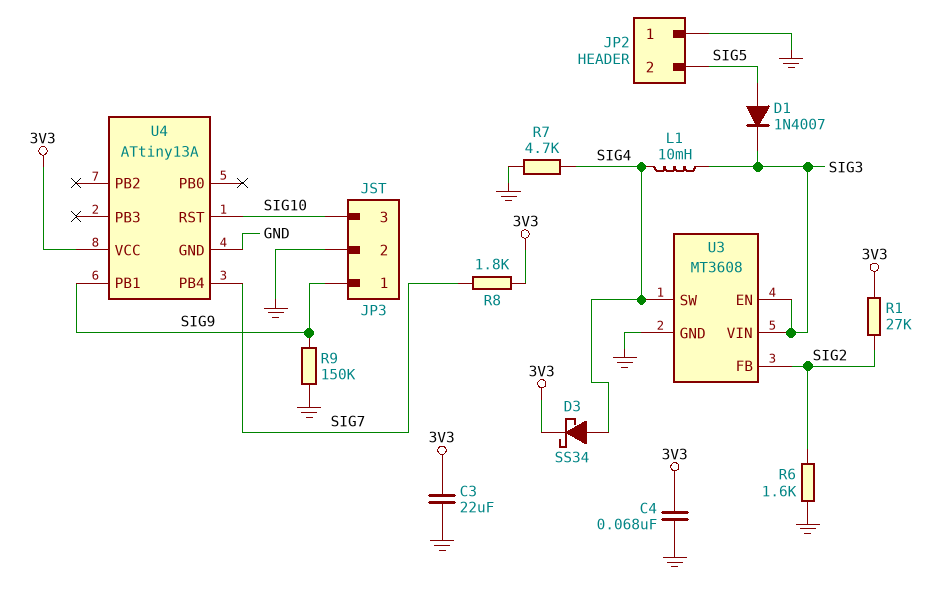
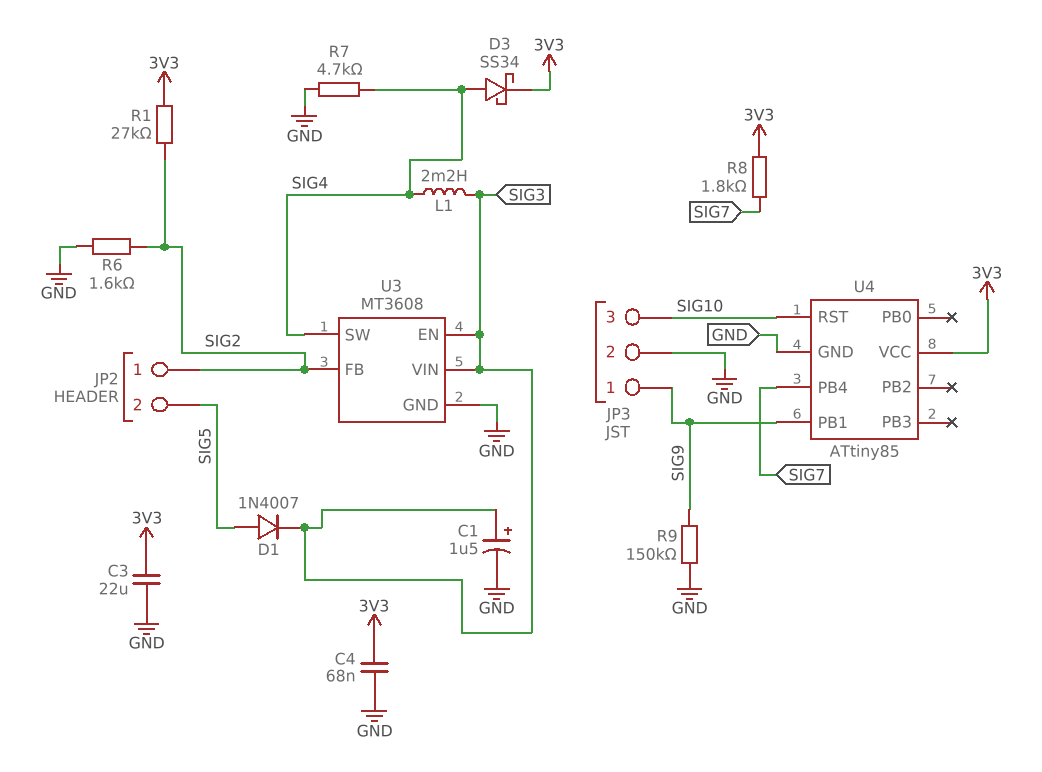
C1: none -> 1.5uF (plus SIG3, minus GND)
JP2 pin 1: GND -> SIG2
L1: 10mH (SIG3, SIG4) -> 2.2mH (SIG3, SIG4)
U4: ATtiny13A -> ATtiny85

